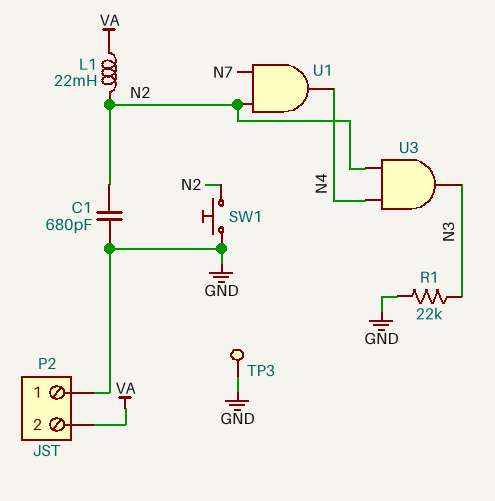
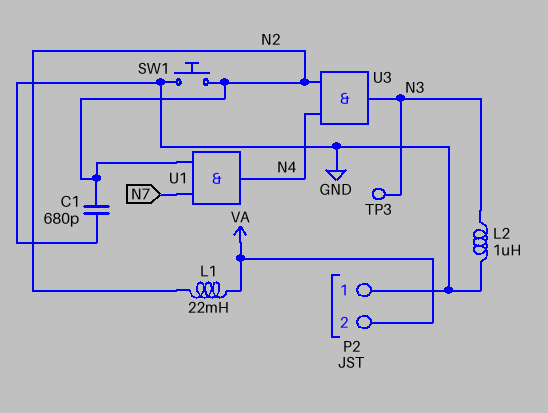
L2: none -> 1uH (GND, N3)
R1: 22k (GND, N3) -> none
TP3: test point (GND) -> test point (N3)

